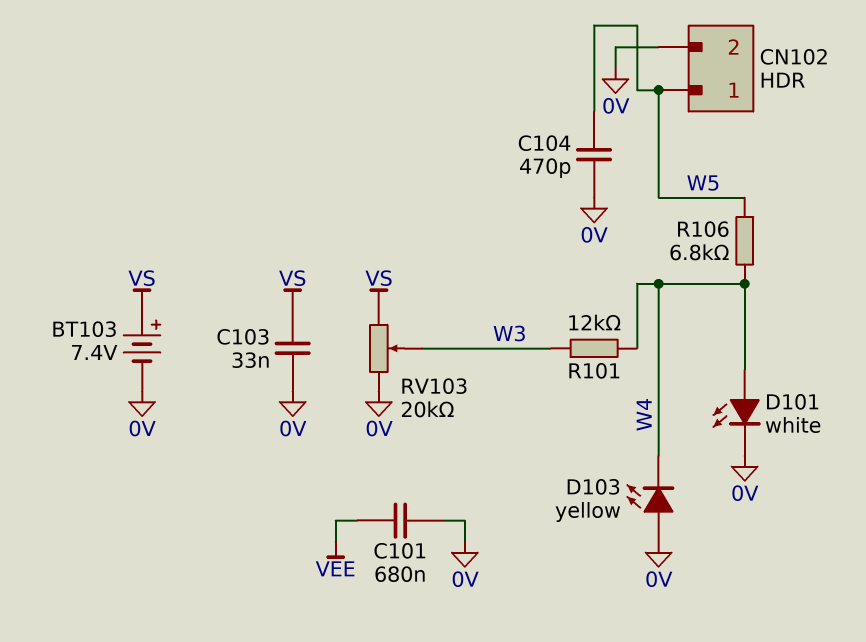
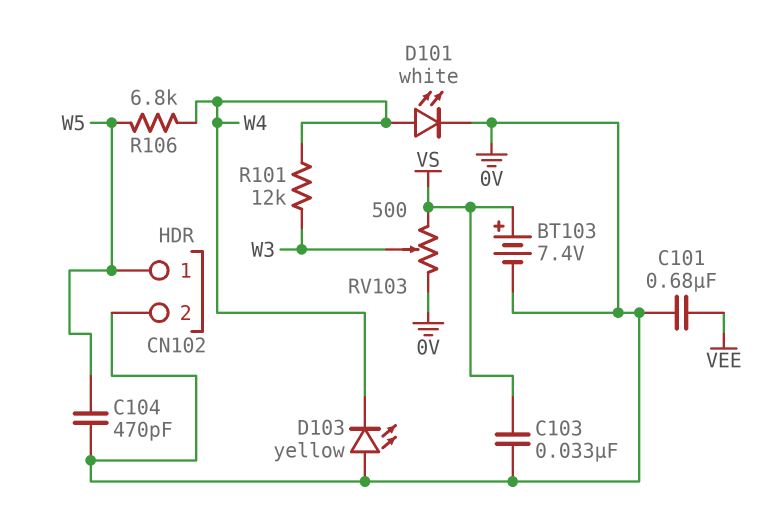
RV103: 20k (0V, VS, wiper W3) -> 500 (0V, VS, wiper W3)

